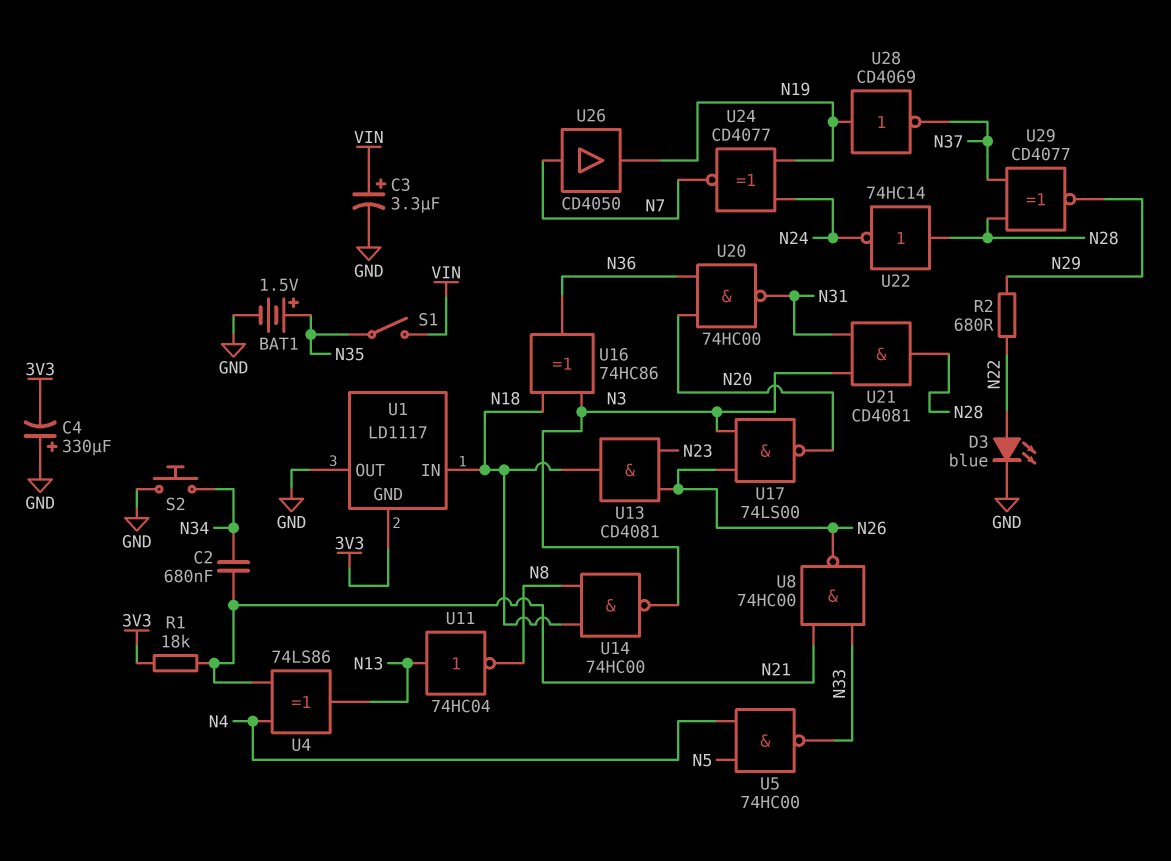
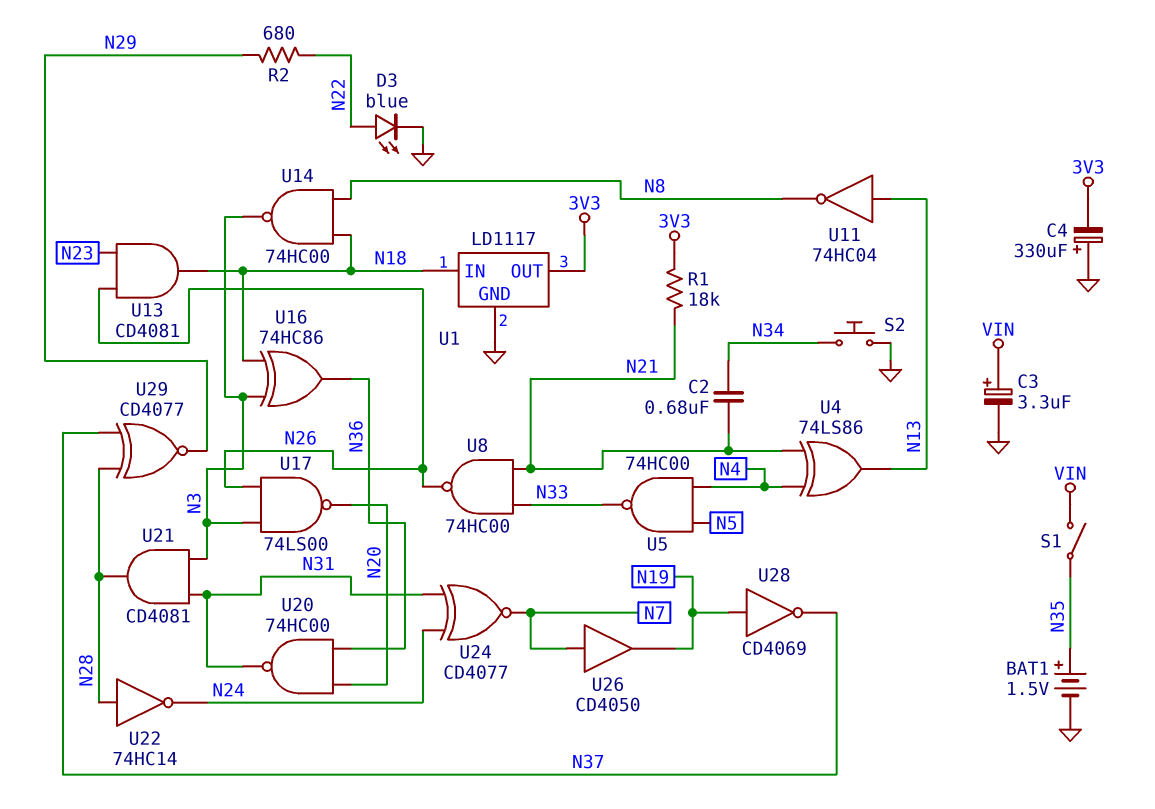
U1 pin GND: 3V3 -> GND
U1 pin OUT: GND -> 3V3
U24: XNOR CD4077 (in N19, in N24, out N7) -> XNOR CD4077 (in N24, in N31, out N7)

